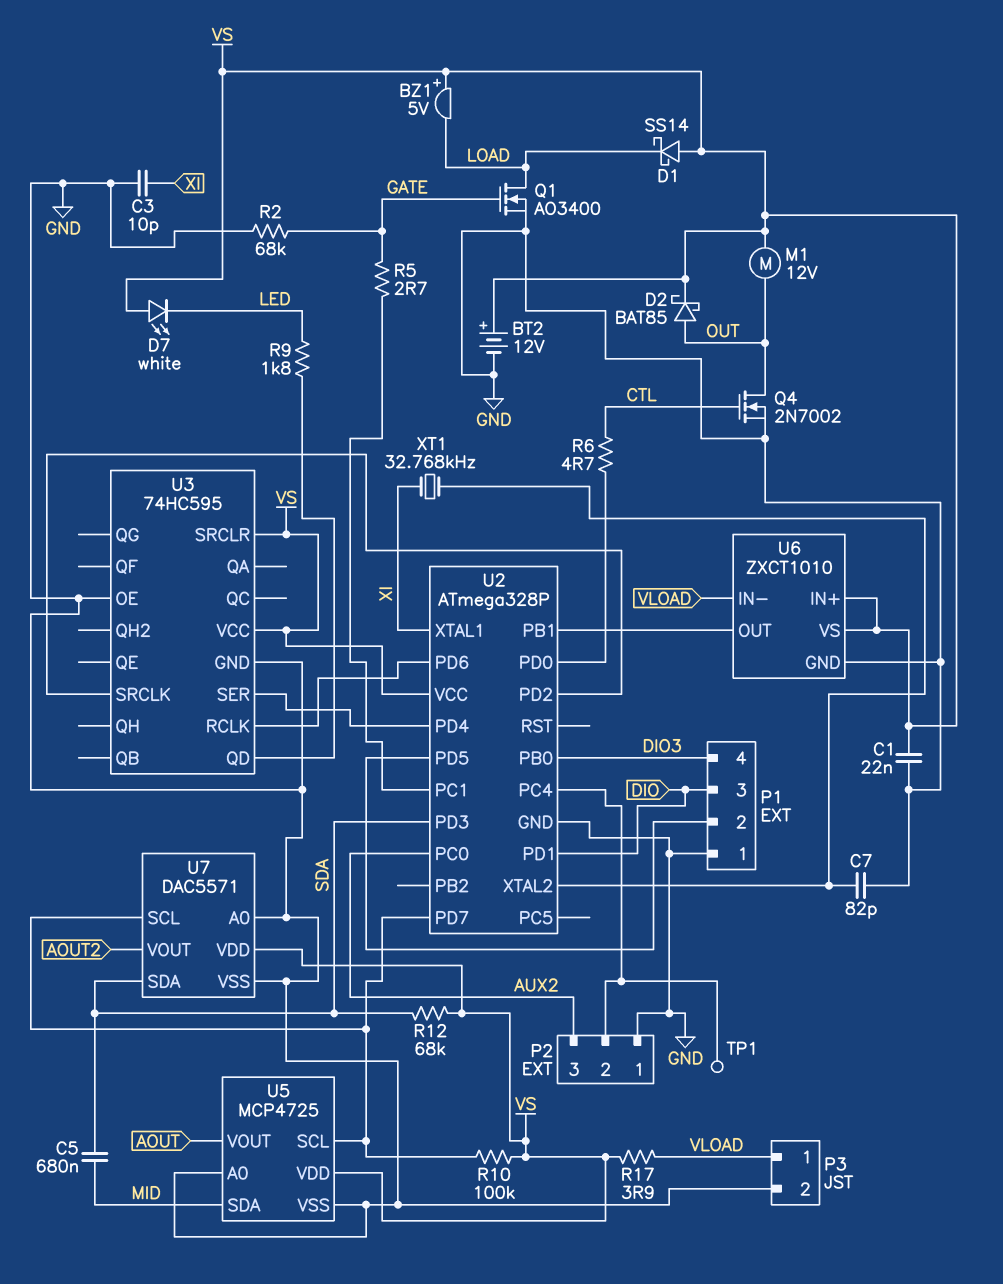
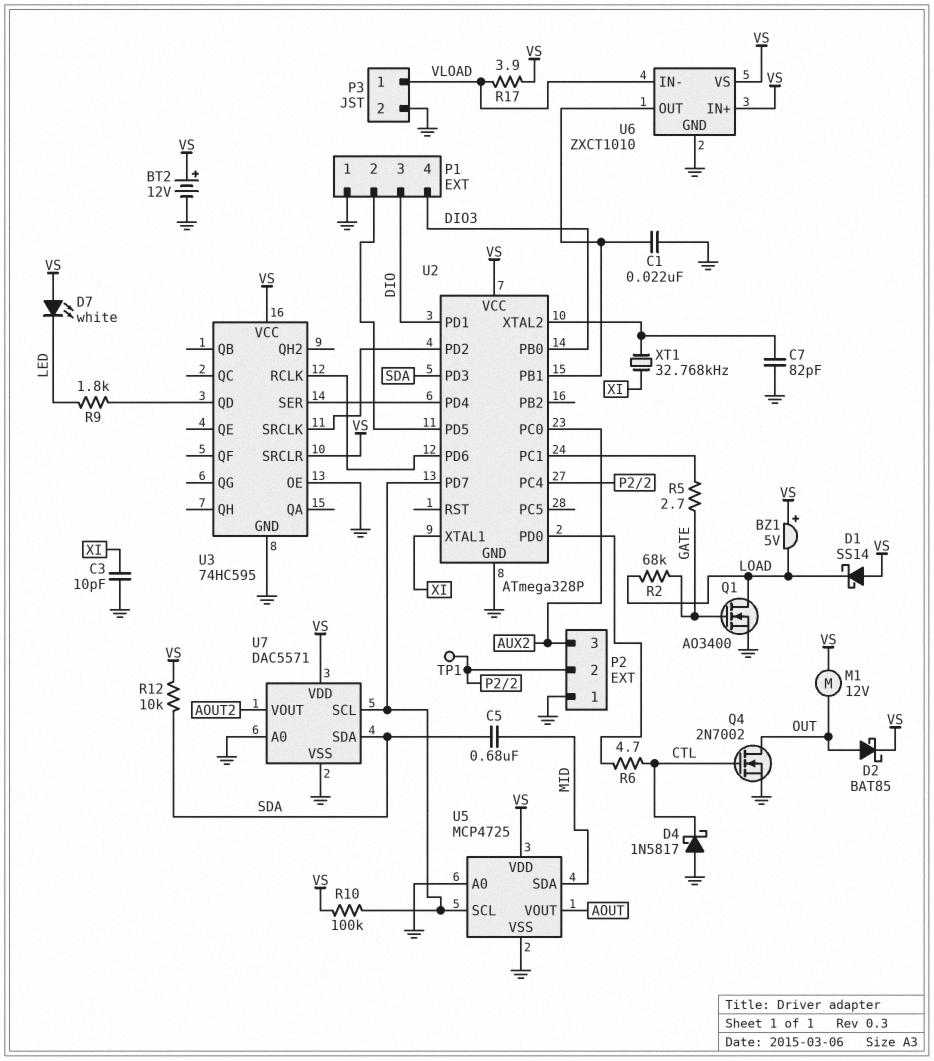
C1: 22nF (GND, VS) -> 22nF (GND, U2/PB1)
D4: none -> schottky 1N5817 (A GND, K CTL)
R2: 68k (GATE, GND) -> 68k (GATE, LOAD)
R12: 68k (SDA, VS) -> 10k (SDA, VS)

